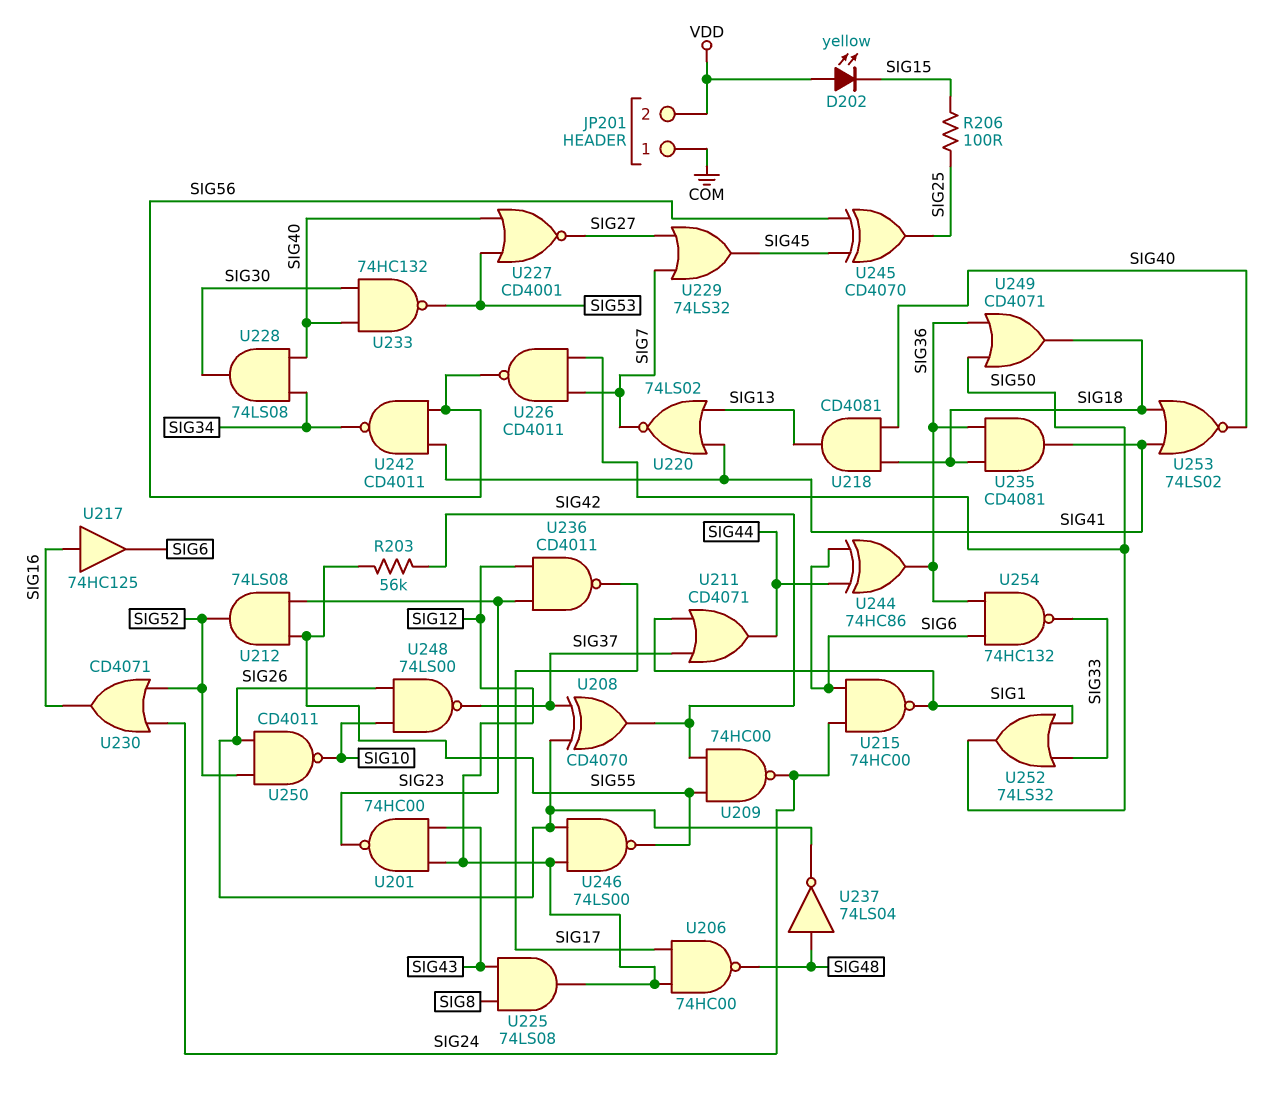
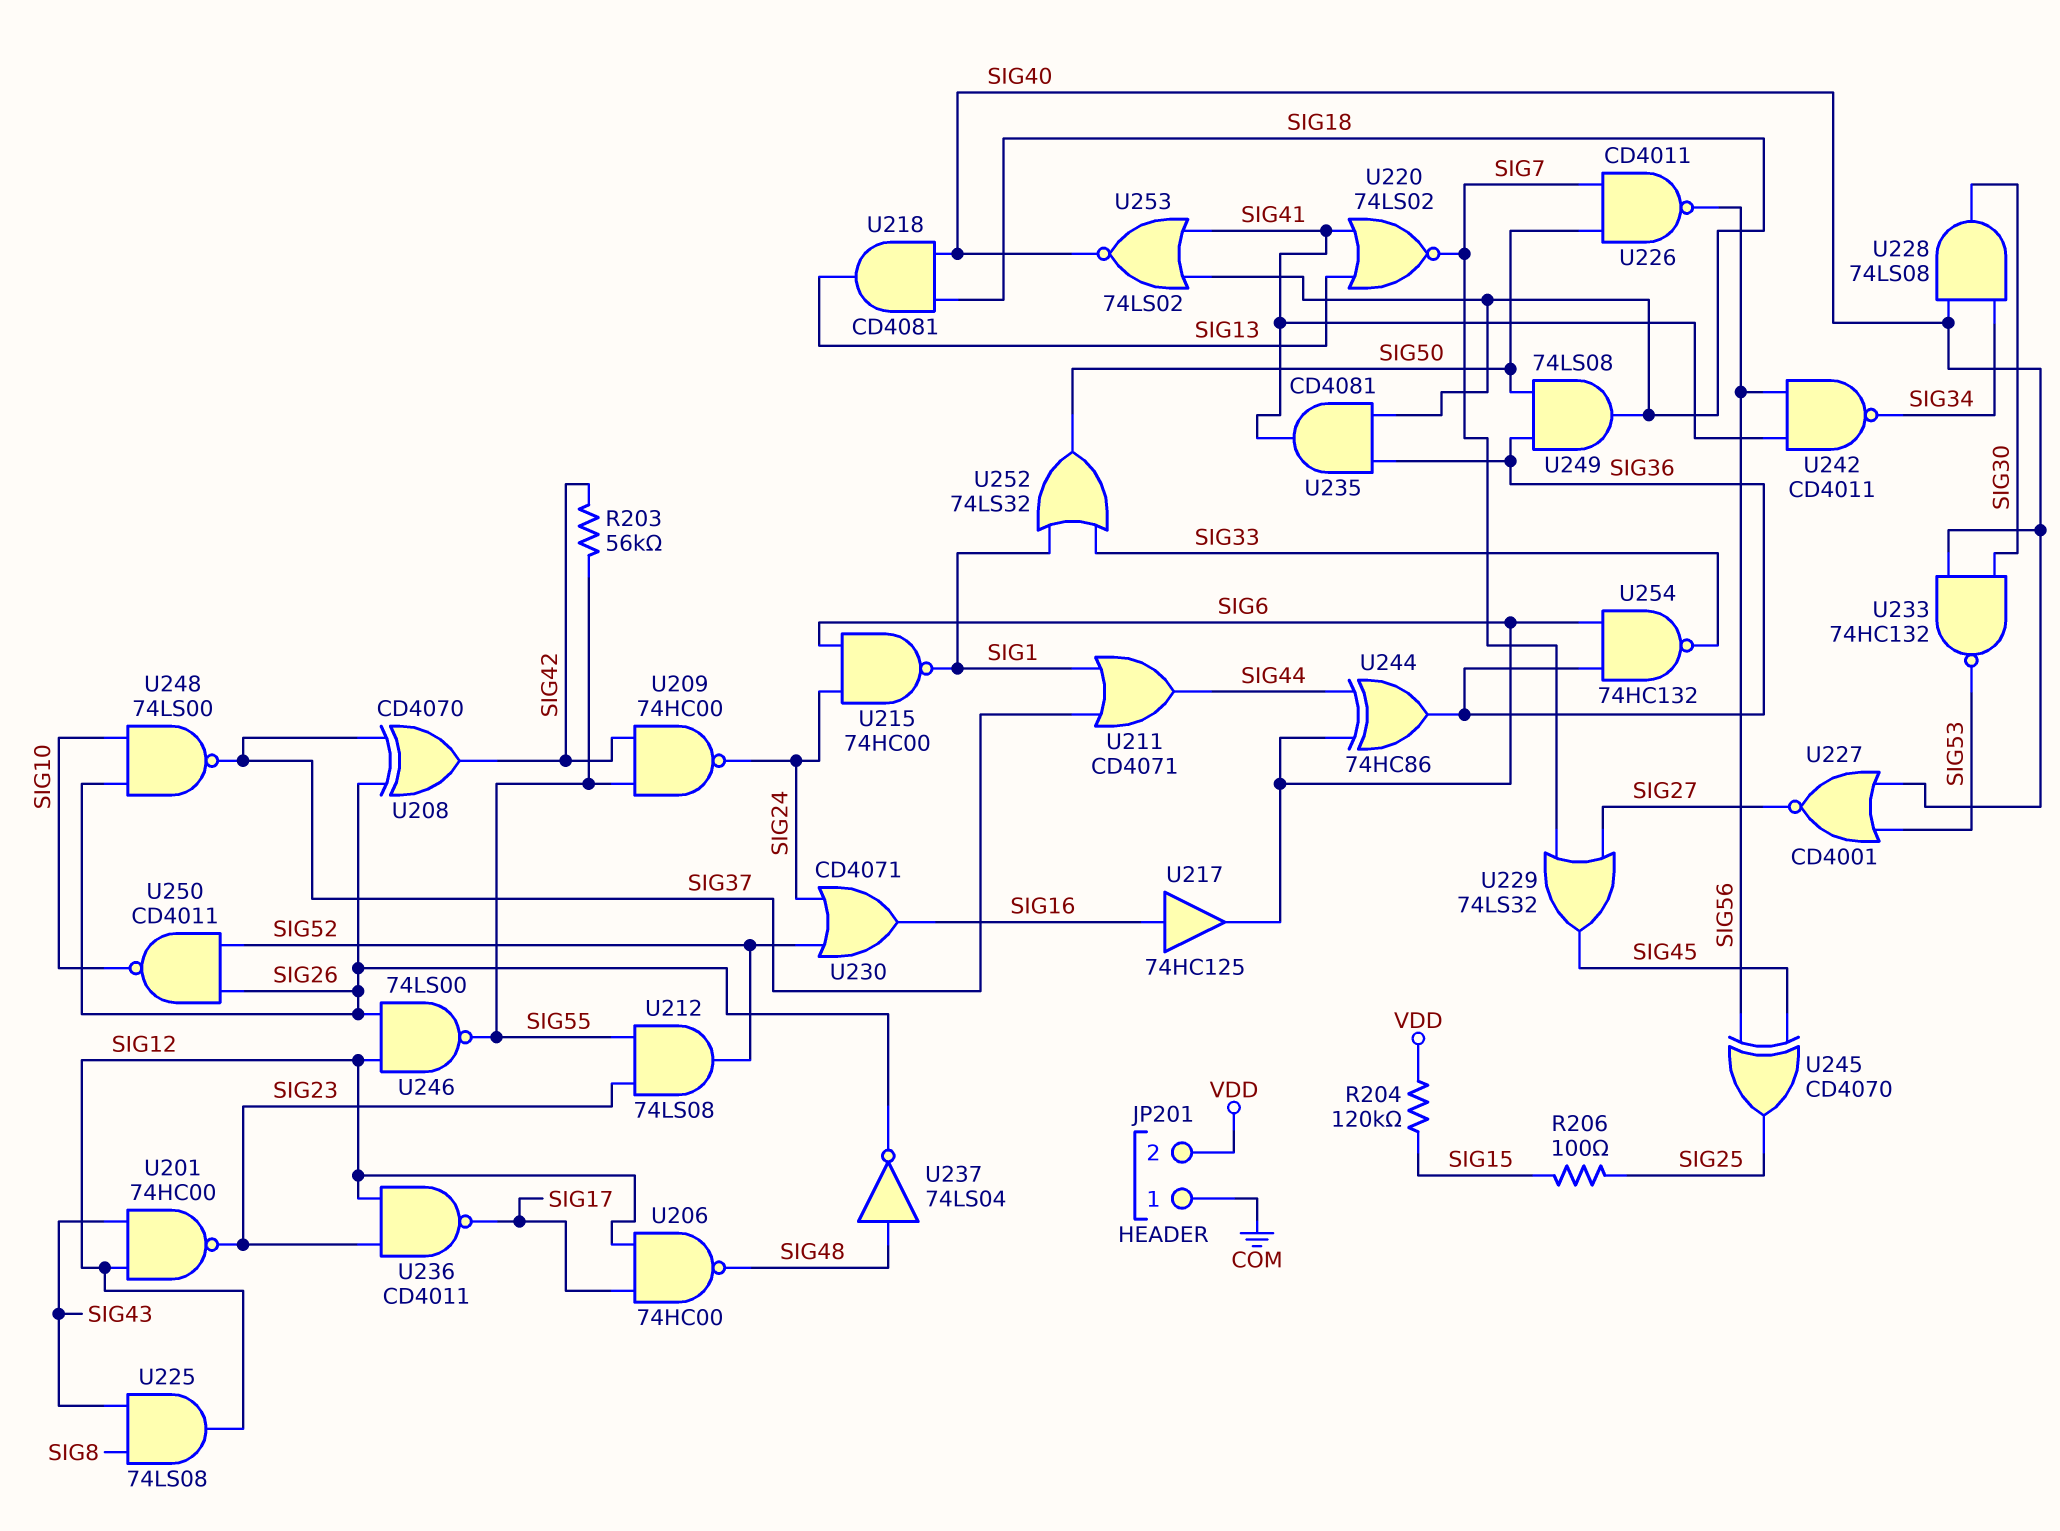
D202: LED yellow (A VDD, K SIG15) -> none
R204: none -> 120k (SIG15, VDD)
U249: OR CD4071 (in SIG36, in SIG50, out SIG18) -> AND 74LS08 (in SIG36, in SIG50, out SIG18)

